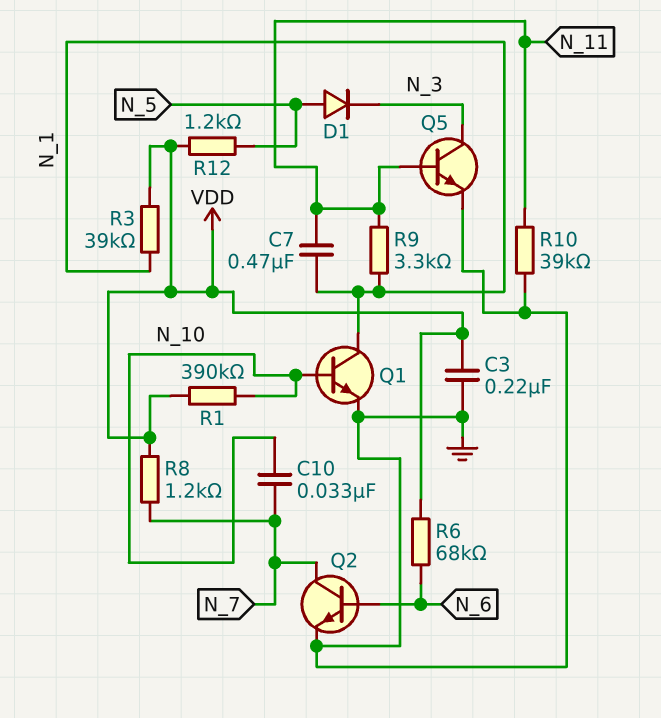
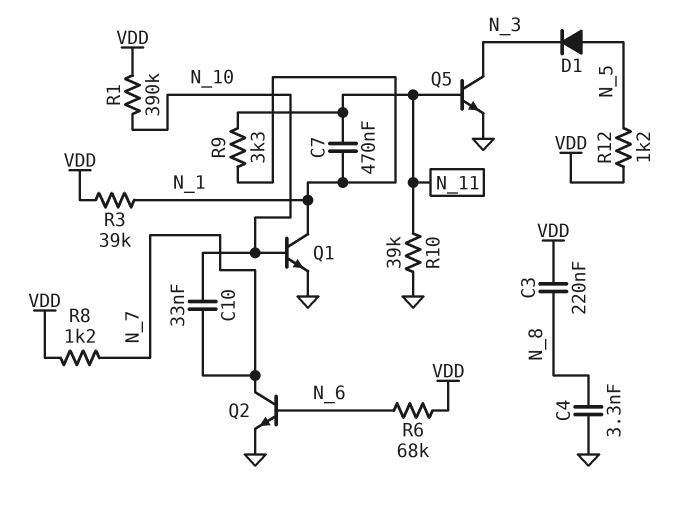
C3: 220nF (GND, VDD) -> 220nF (N_8, VDD)
C4: none -> 3.3nF (GND, N_8)

